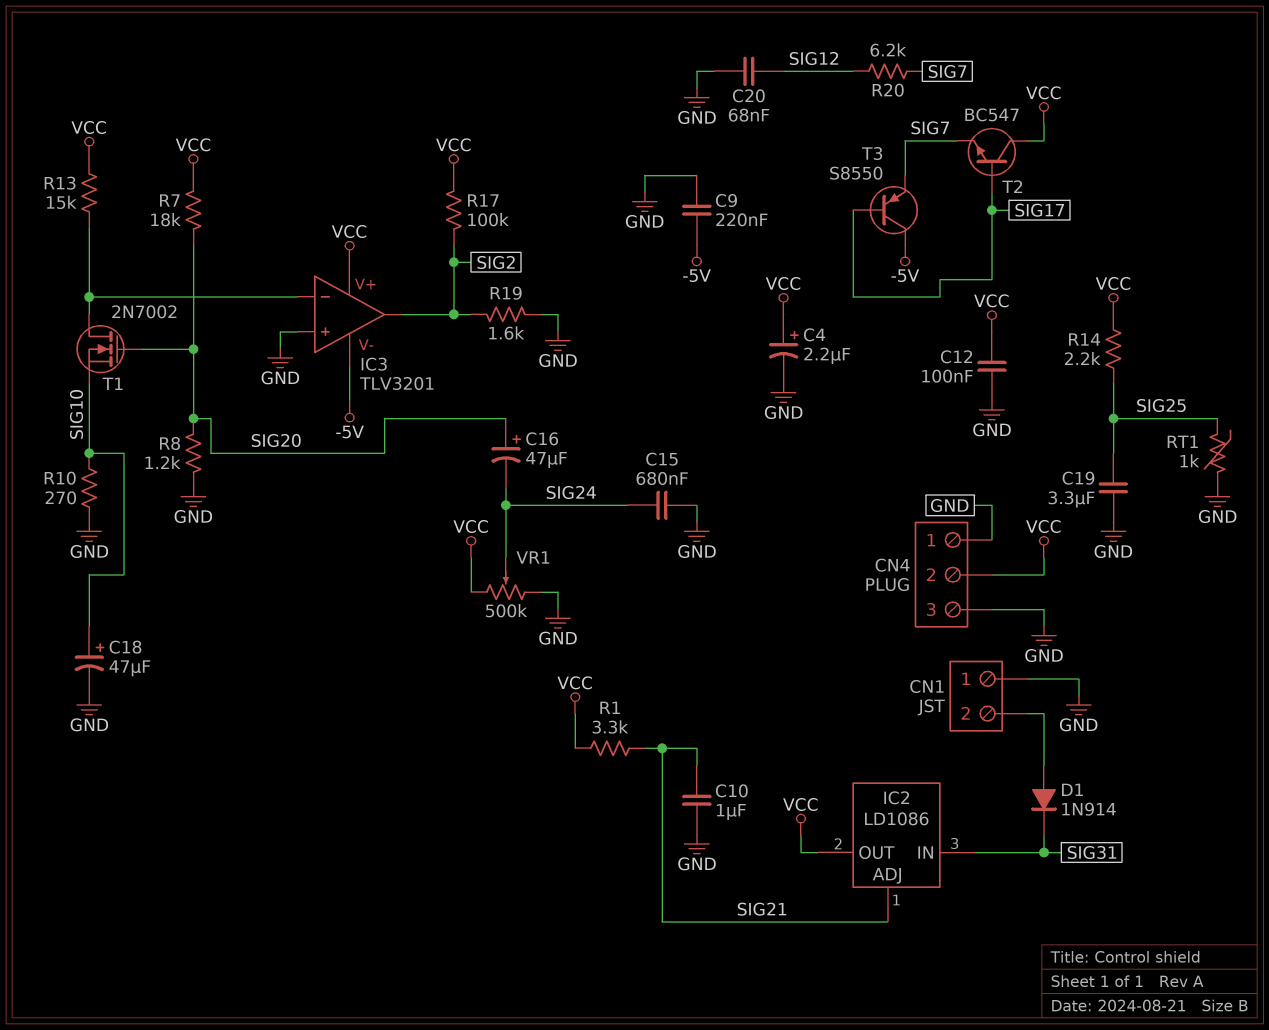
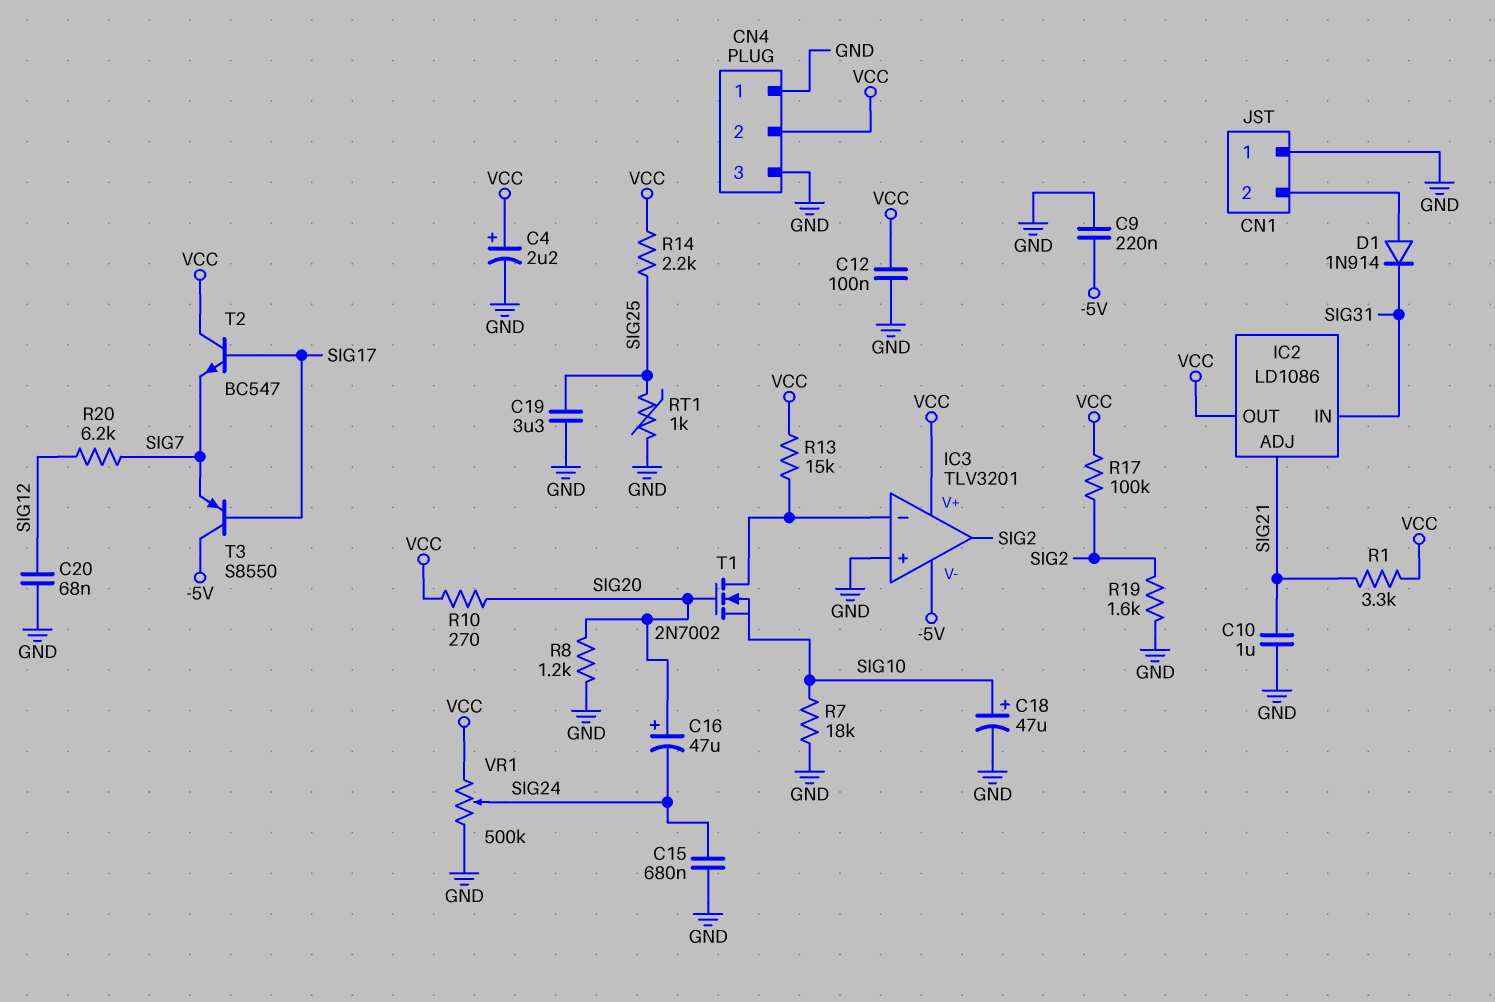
R7: 18k (SIG20, VCC) -> 18k (GND, SIG10)
R10: 270 (GND, SIG10) -> 270 (SIG20, VCC)

